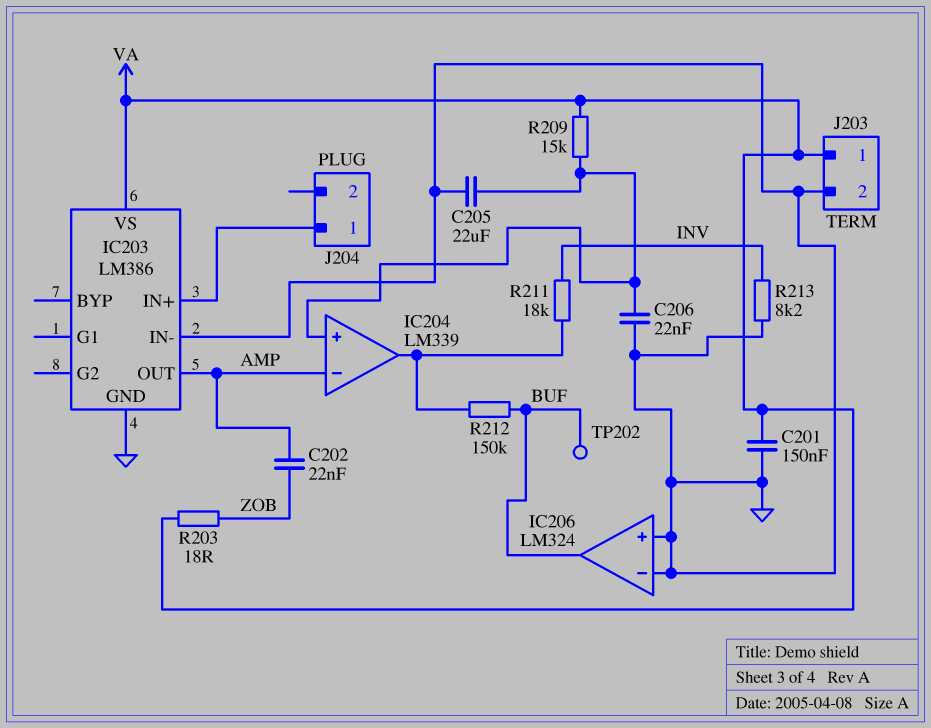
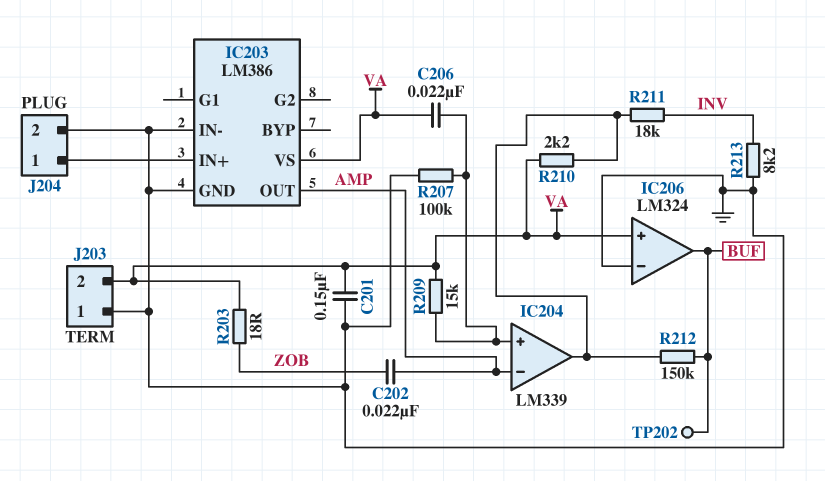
C205: 22uF (GND, IC204/in+) -> none
C206: 22nF (GND, IC204/in+) -> 22nF (IC204/in+, VA)
IC206 pin in+: GND -> VA
J203 pin 1: VA -> GND
J203 pin 2: GND -> VA
J204 pin 2: none -> GND
R207: none -> 100k (GND, IC204/in+)
R210: none -> 2.2k (IC204/out, VA)

